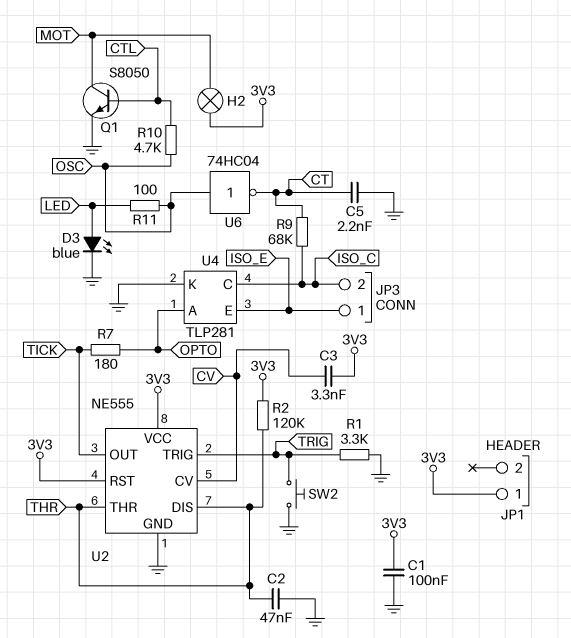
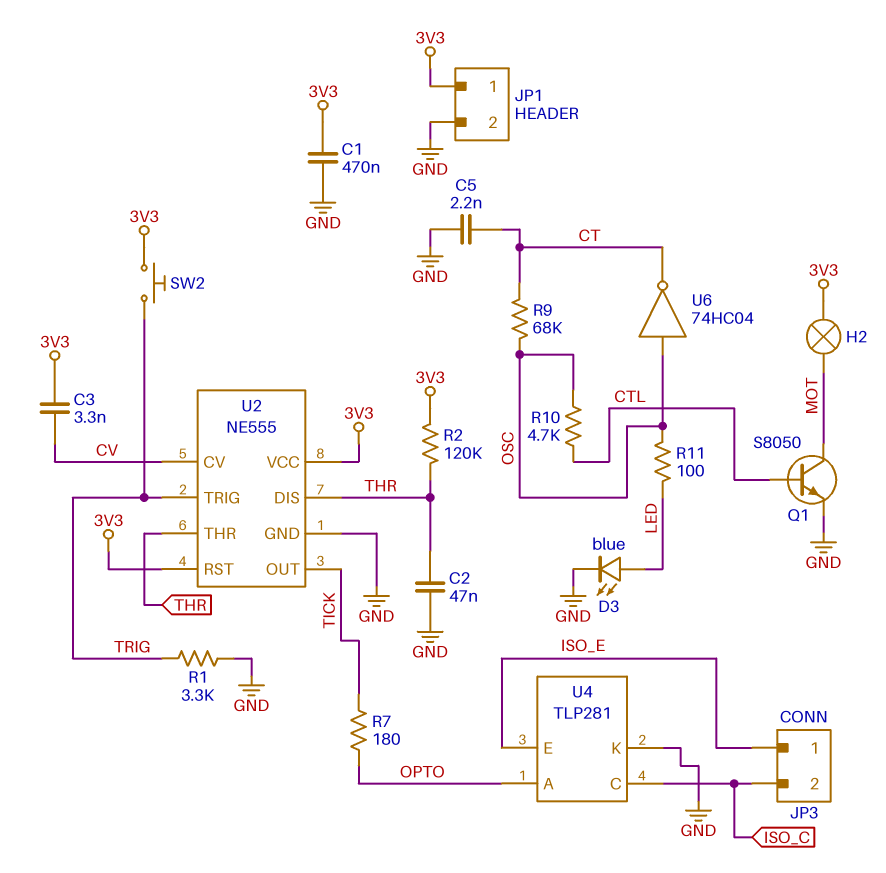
C1: 100nF (3V3, GND) -> 470nF (3V3, GND)
JP1 pin 2: none -> GND
R9: 68k (CT, ISO_C) -> 68k (CT, OSC)
SW2: button (GND, TRIG) -> button (3V3, TRIG)

